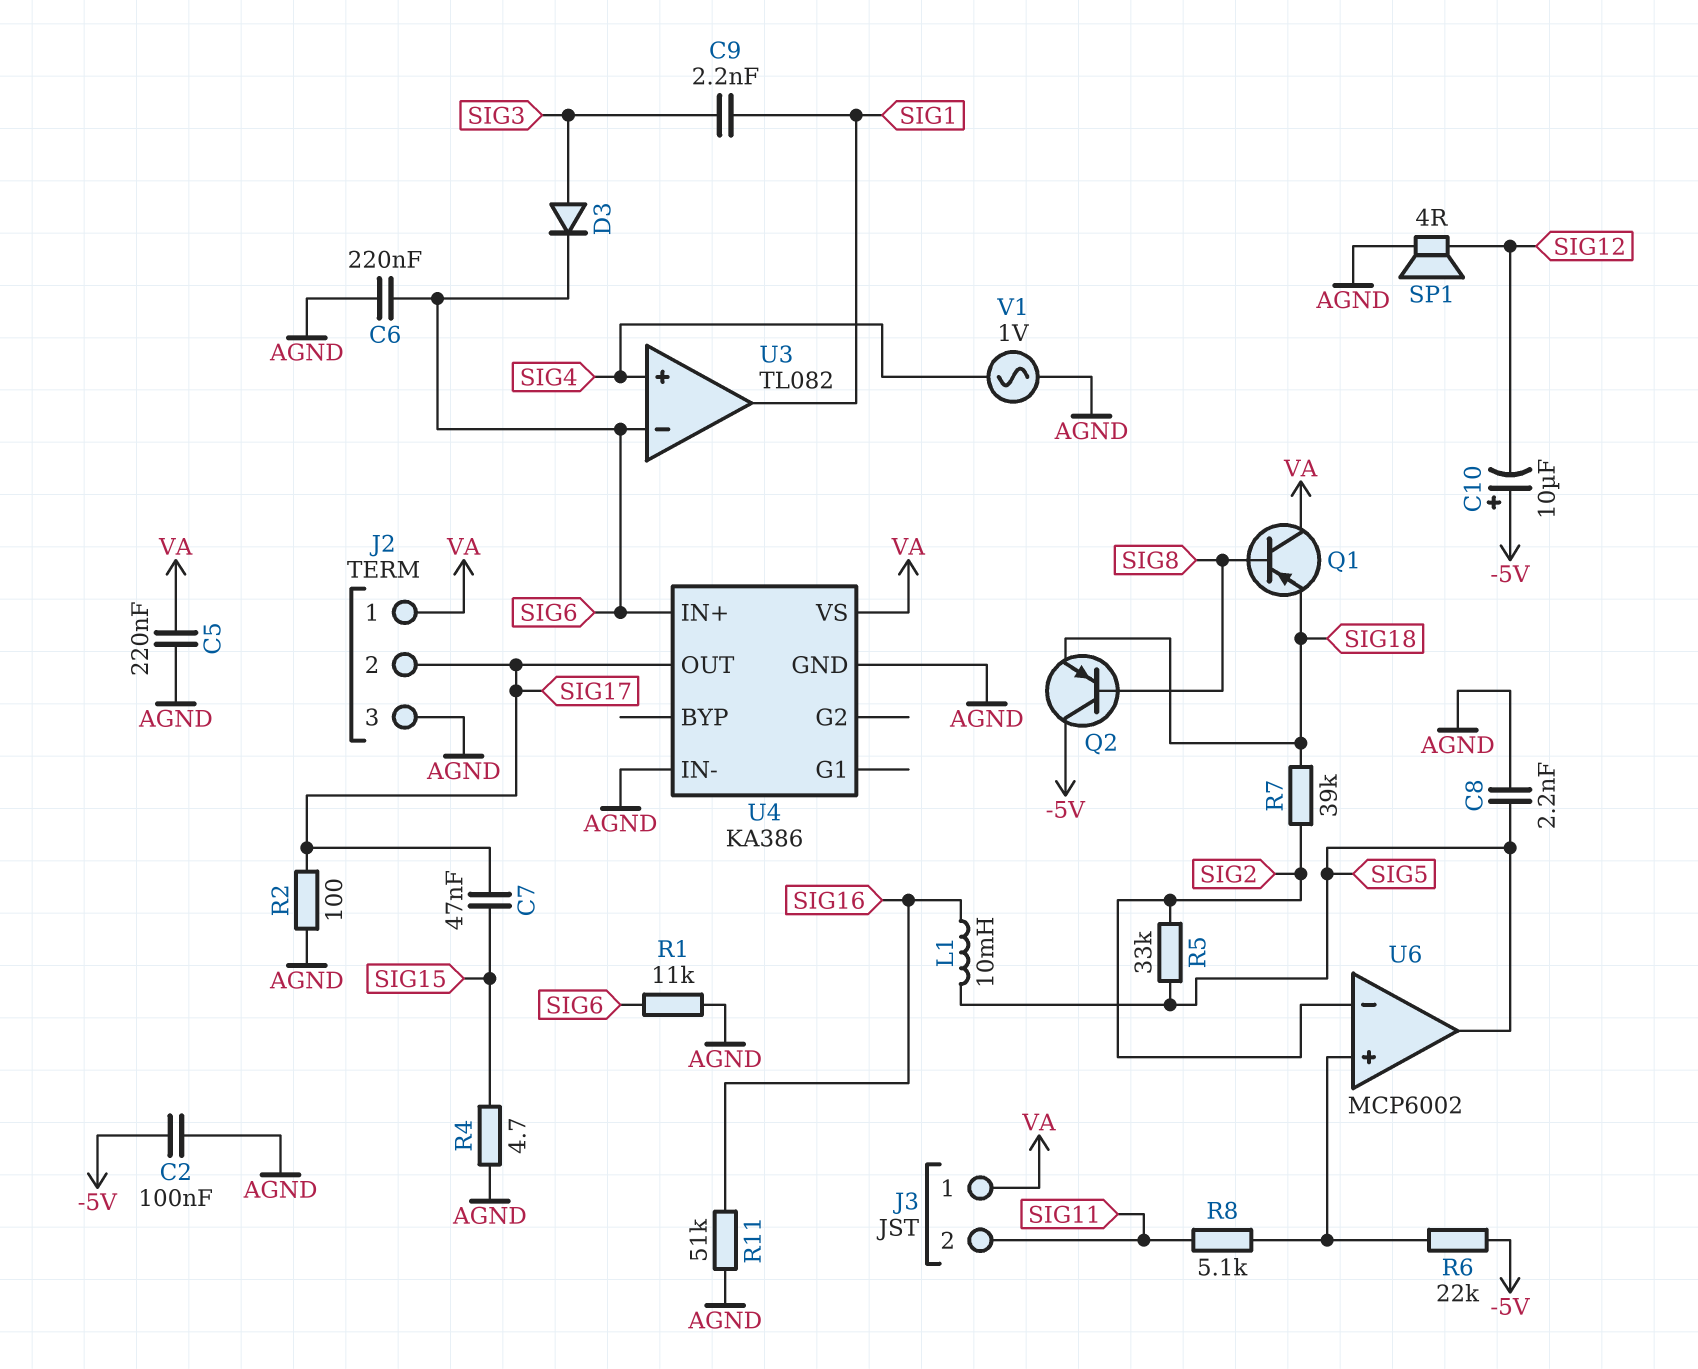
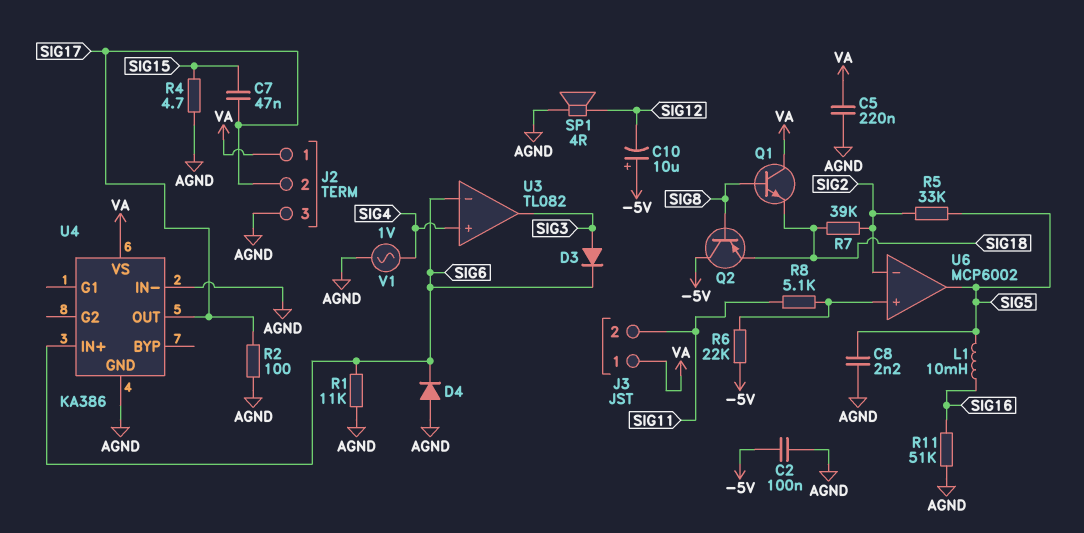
C6: 220nF (AGND, SIG6) -> none
C9: 2.2nF (SIG1, SIG3) -> none
D4: none -> diode (A AGND, K SIG6)
Q1: PNP (B SIG8, C VA, E SIG18) -> NPN (B SIG8, C VA, E SIG18)
U3 pin out: SIG1 -> SIG3

